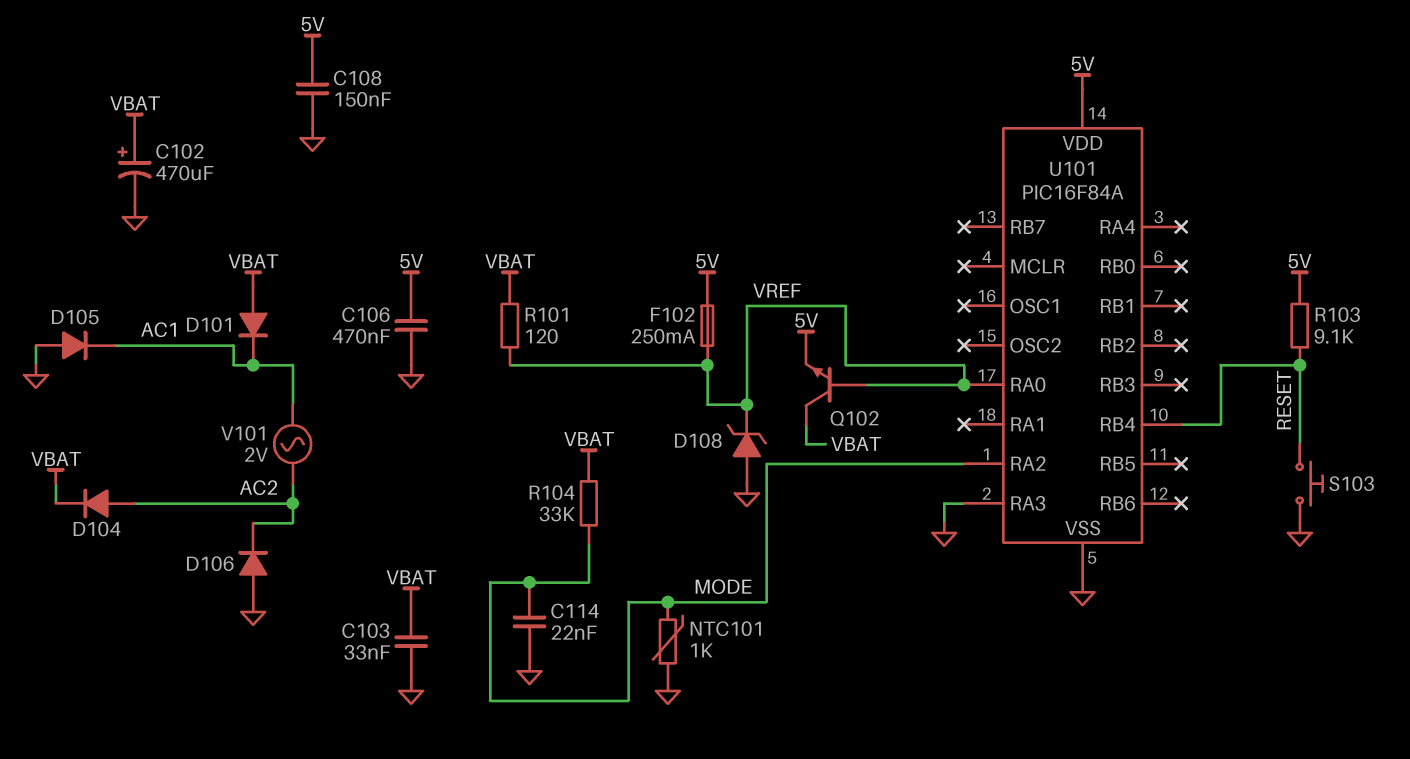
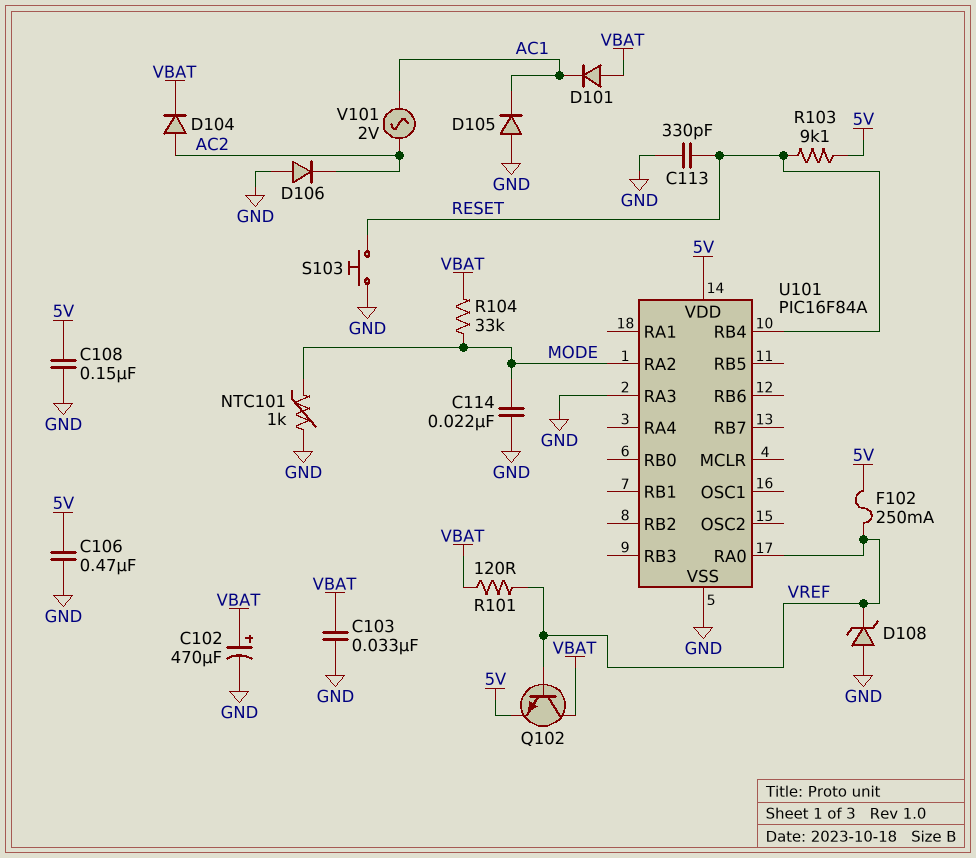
C113: none -> 330pF (GND, RESET)

